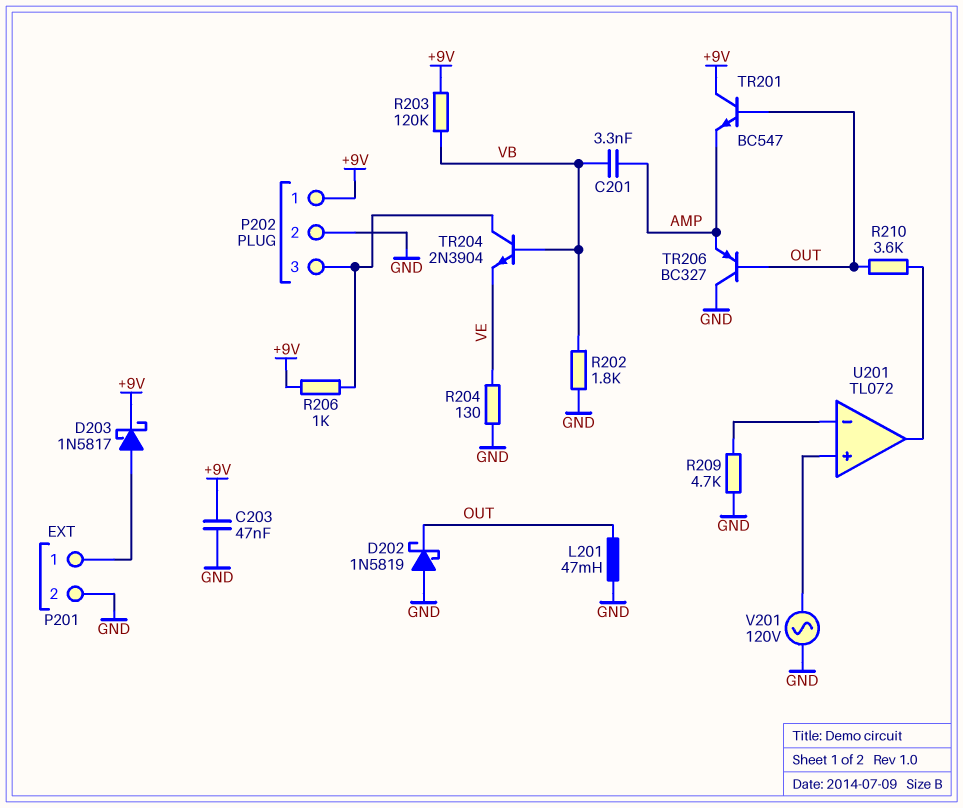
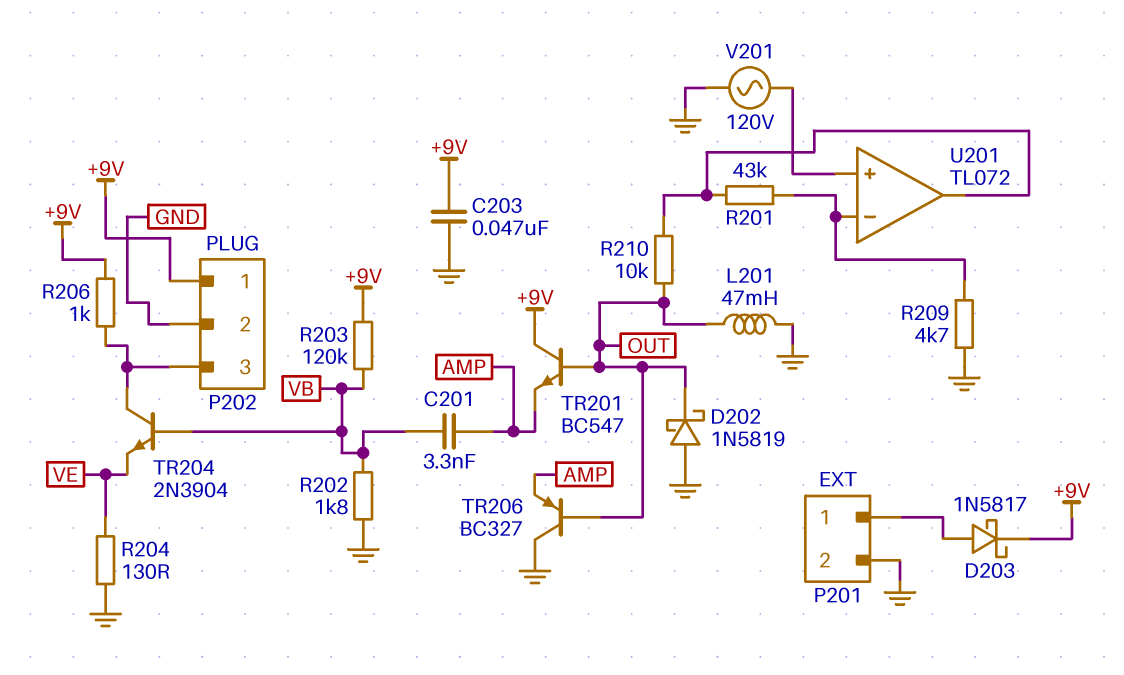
R201: none -> 43k (U201/in-, U201/out)
R210: 3.6k (OUT, U201/out) -> 10k (OUT, U201/out)

